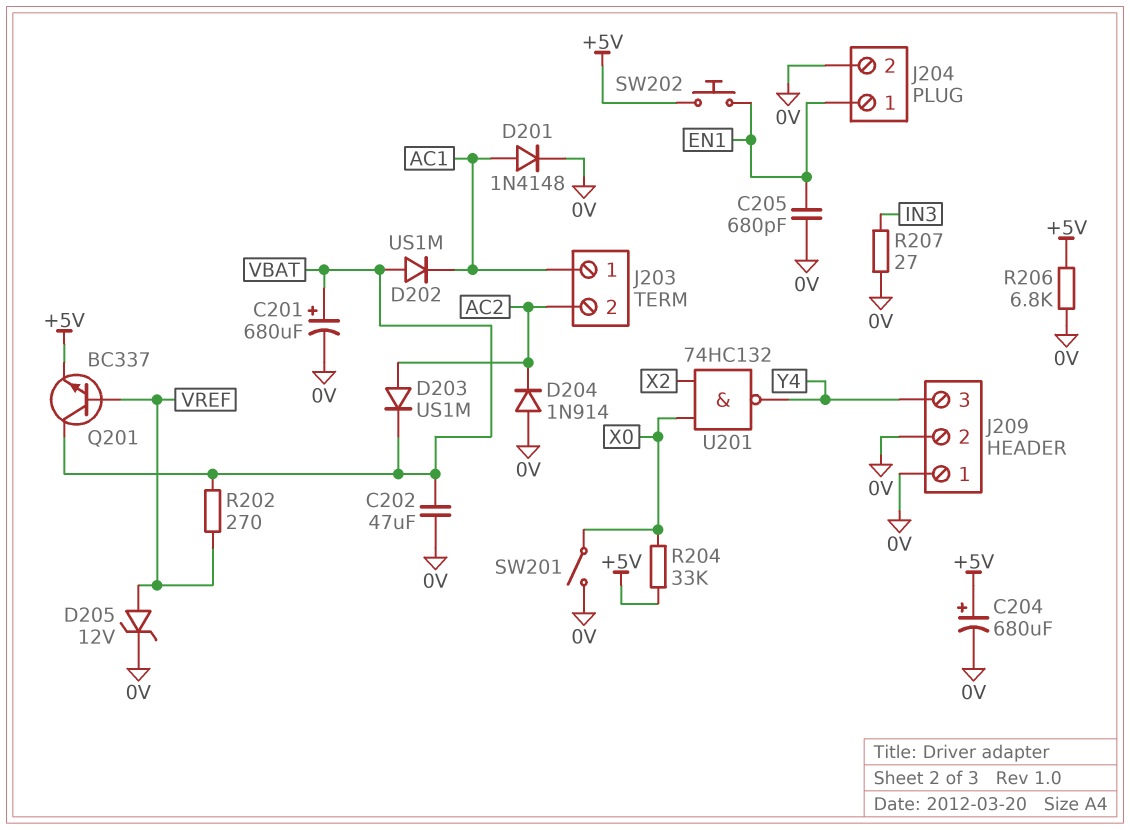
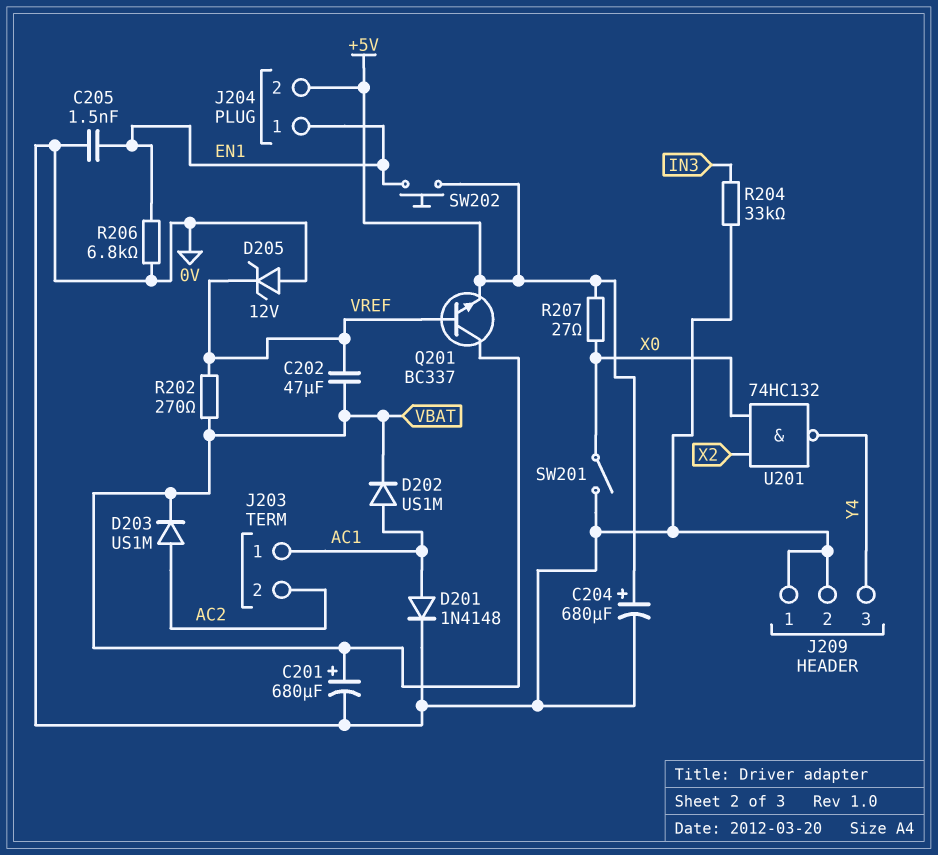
C202: 47uF (0V, VBAT) -> 47uF (VBAT, VREF)
C205: 680pF (0V, EN1) -> 1.5nF (0V, EN1)
D202: diode US1M (A VBAT, K AC1) -> diode US1M (A AC1, K VBAT)
D204: diode 1N914 (A 0V, K AC2) -> none
D205: zener 12V (A VREF, K 0V) -> zener 12V (A 0V, K VREF)
J204 pin 2: 0V -> +5V
R204: 33k (+5V, X0) -> 33k (0V, IN3)
R206: 6.8k (+5V, 0V) -> 6.8k (0V, EN1)
R207: 27 (0V, IN3) -> 27 (+5V, X0)

